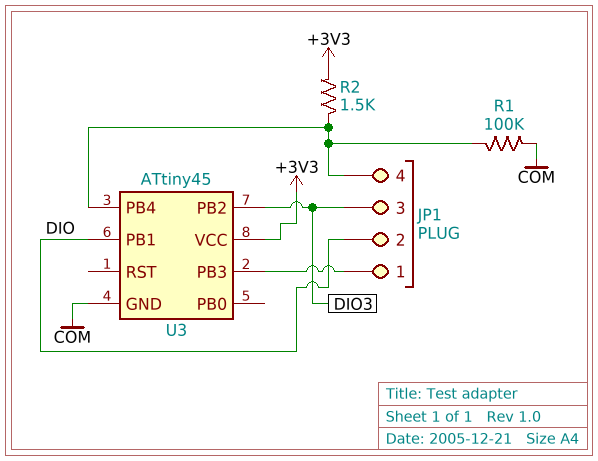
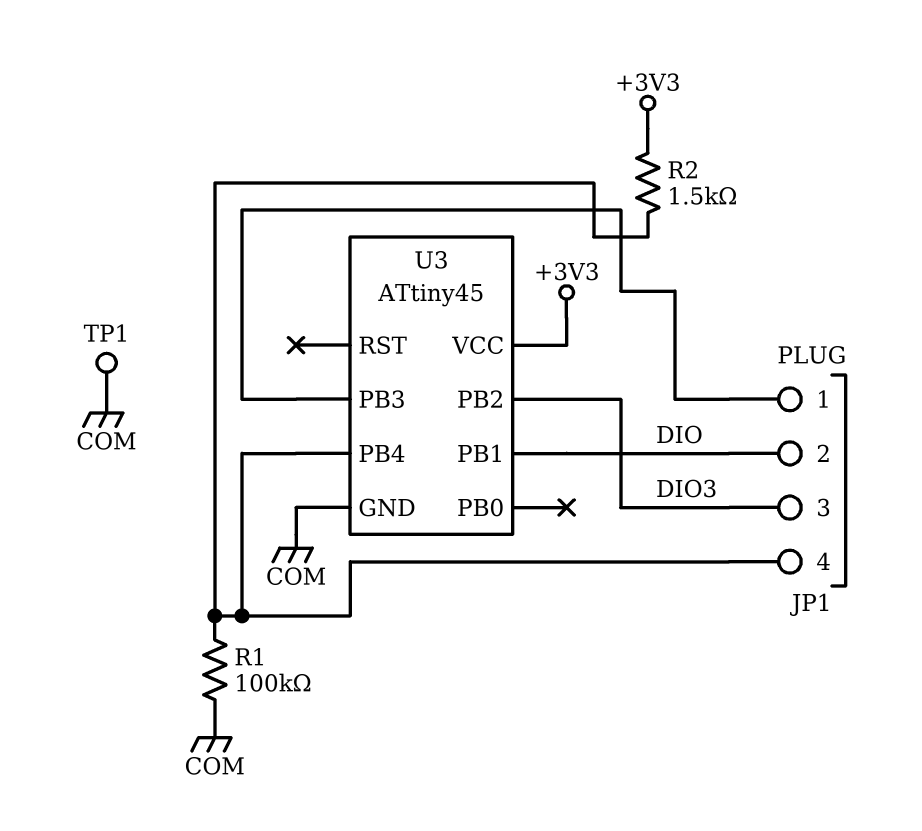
TP1: none -> test point (COM)

